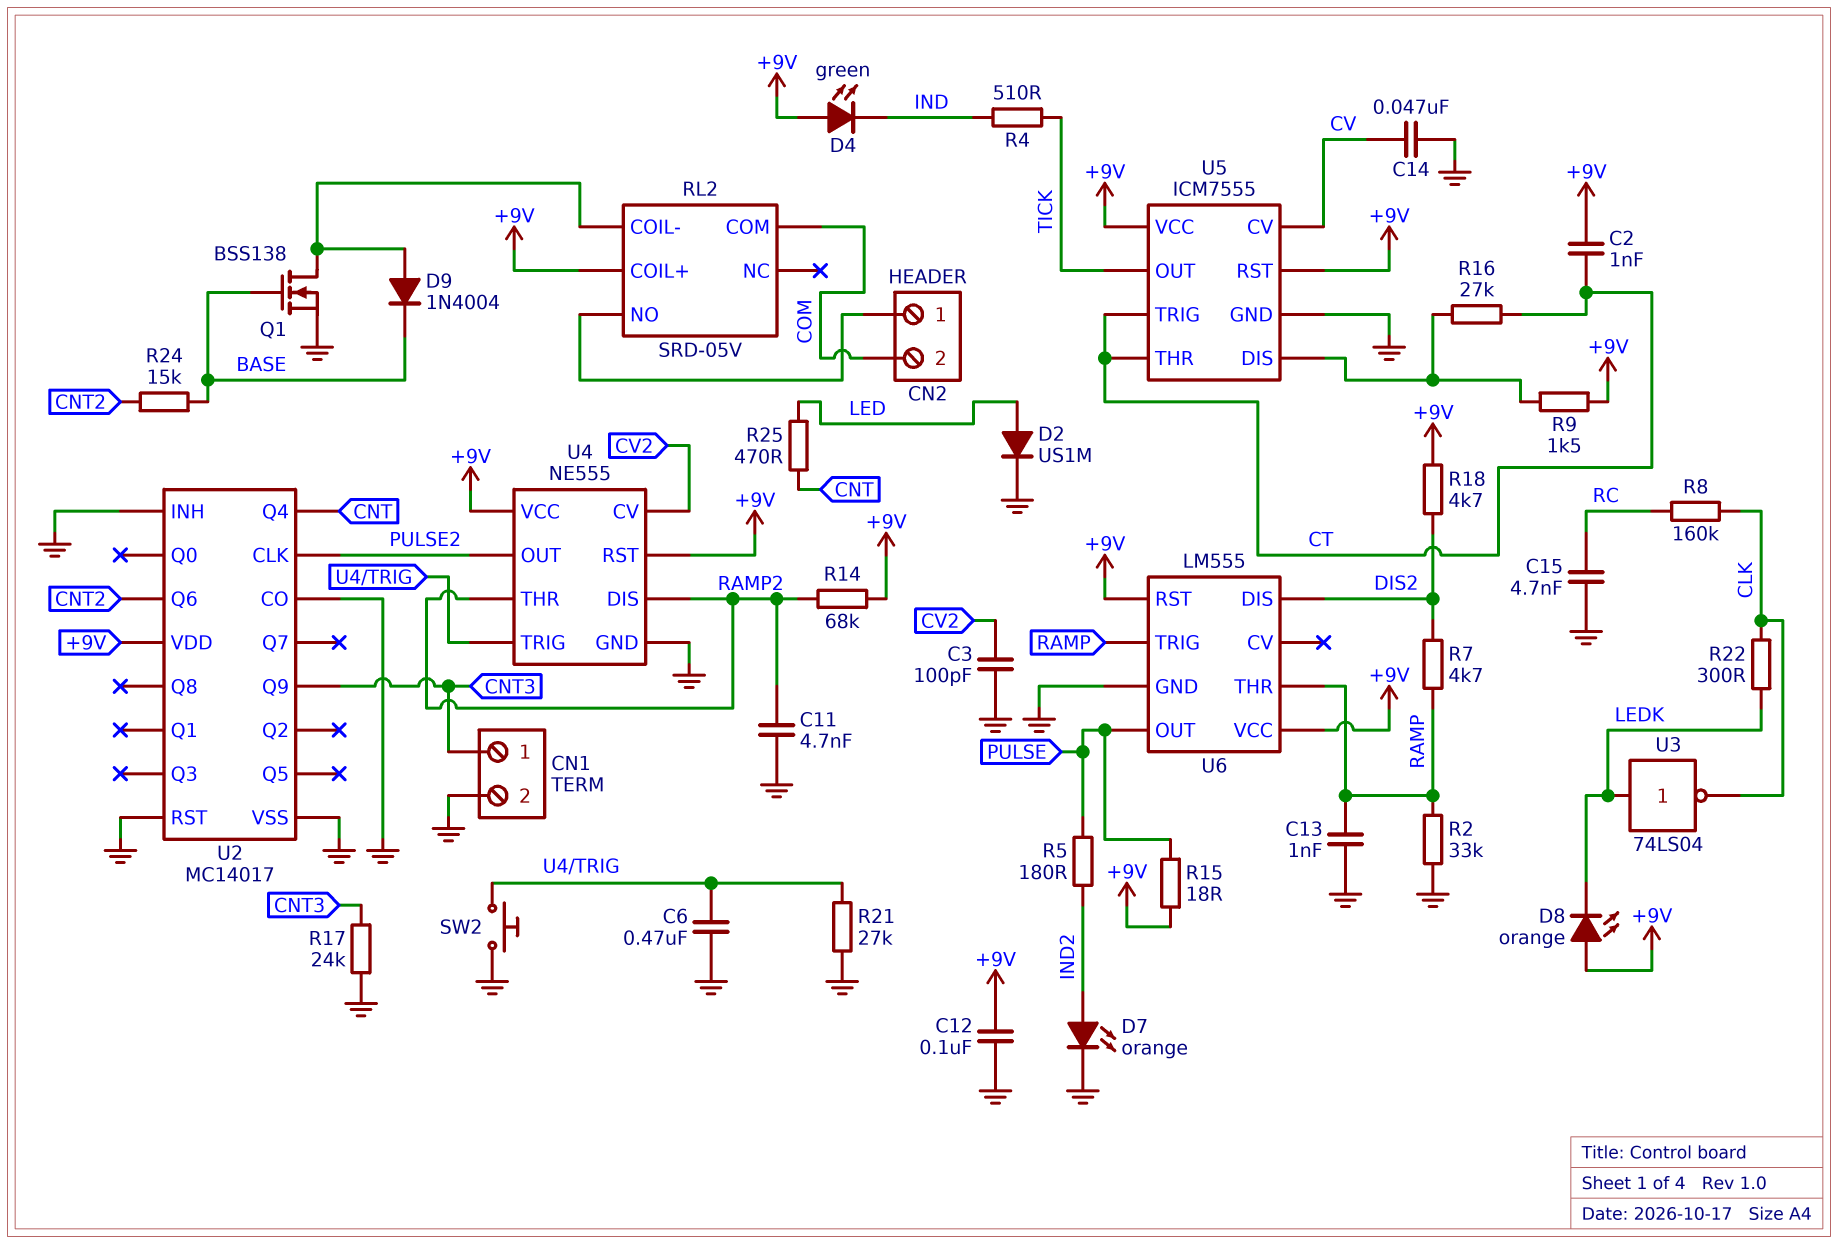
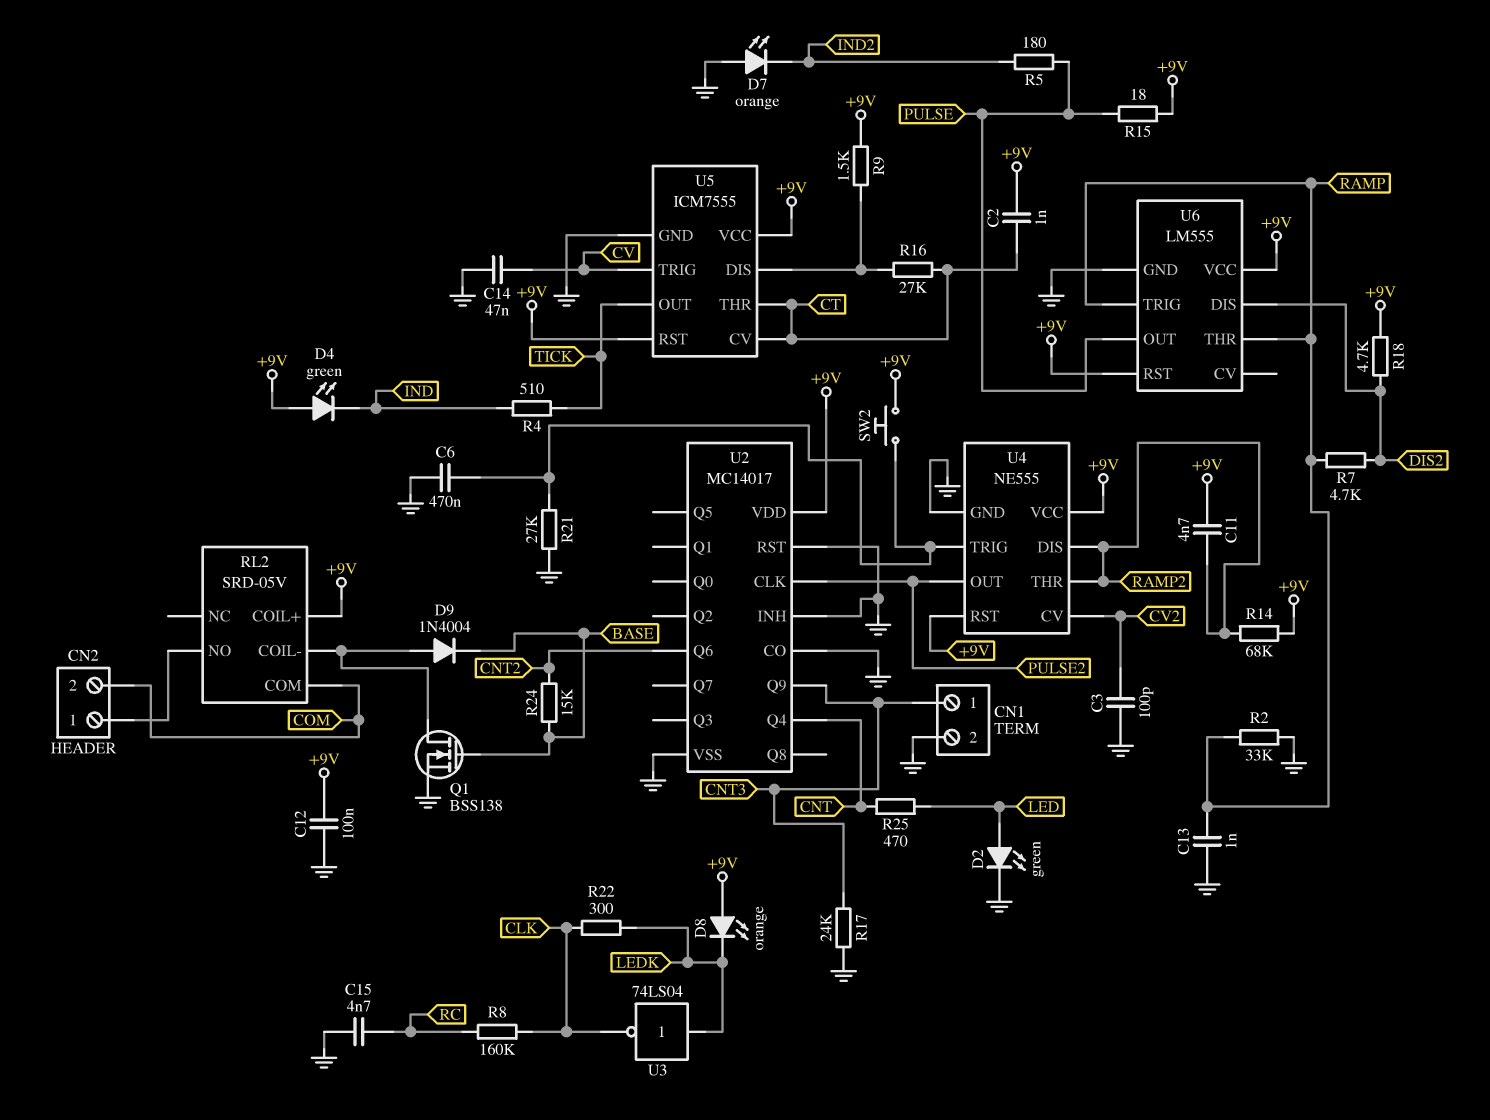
C11: 4.7nF (GND, RAMP2) -> 4.7nF (+9V, RAMP2)
D2: diode US1M (A LED, K GND) -> LED green (A LED, K GND)
D7: LED orange (A IND2, K GND) -> LED orange (A GND, K IND2)
SW2: button (GND, U4/TRIG) -> button (+9V, U4/TRIG)
U5 pin CV: CV -> CT
U5 pin TRIG: CT -> CV

